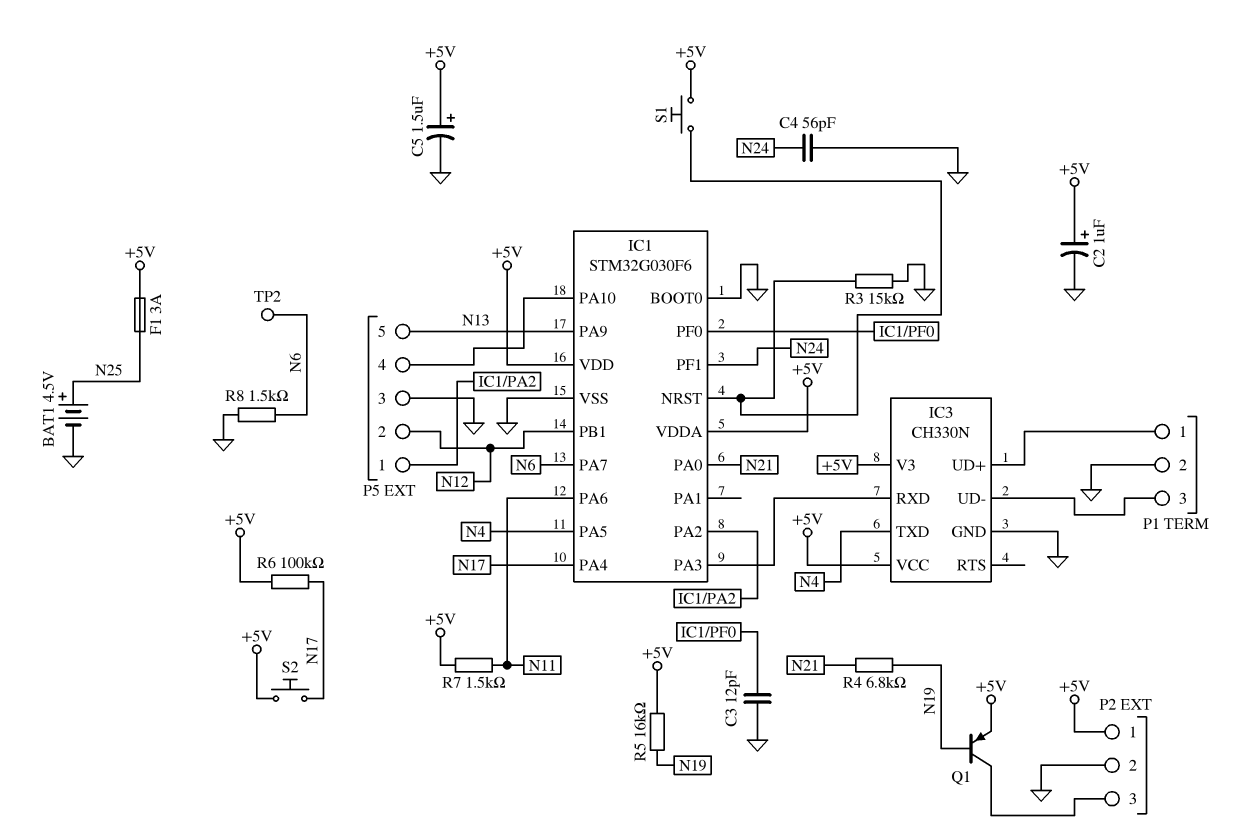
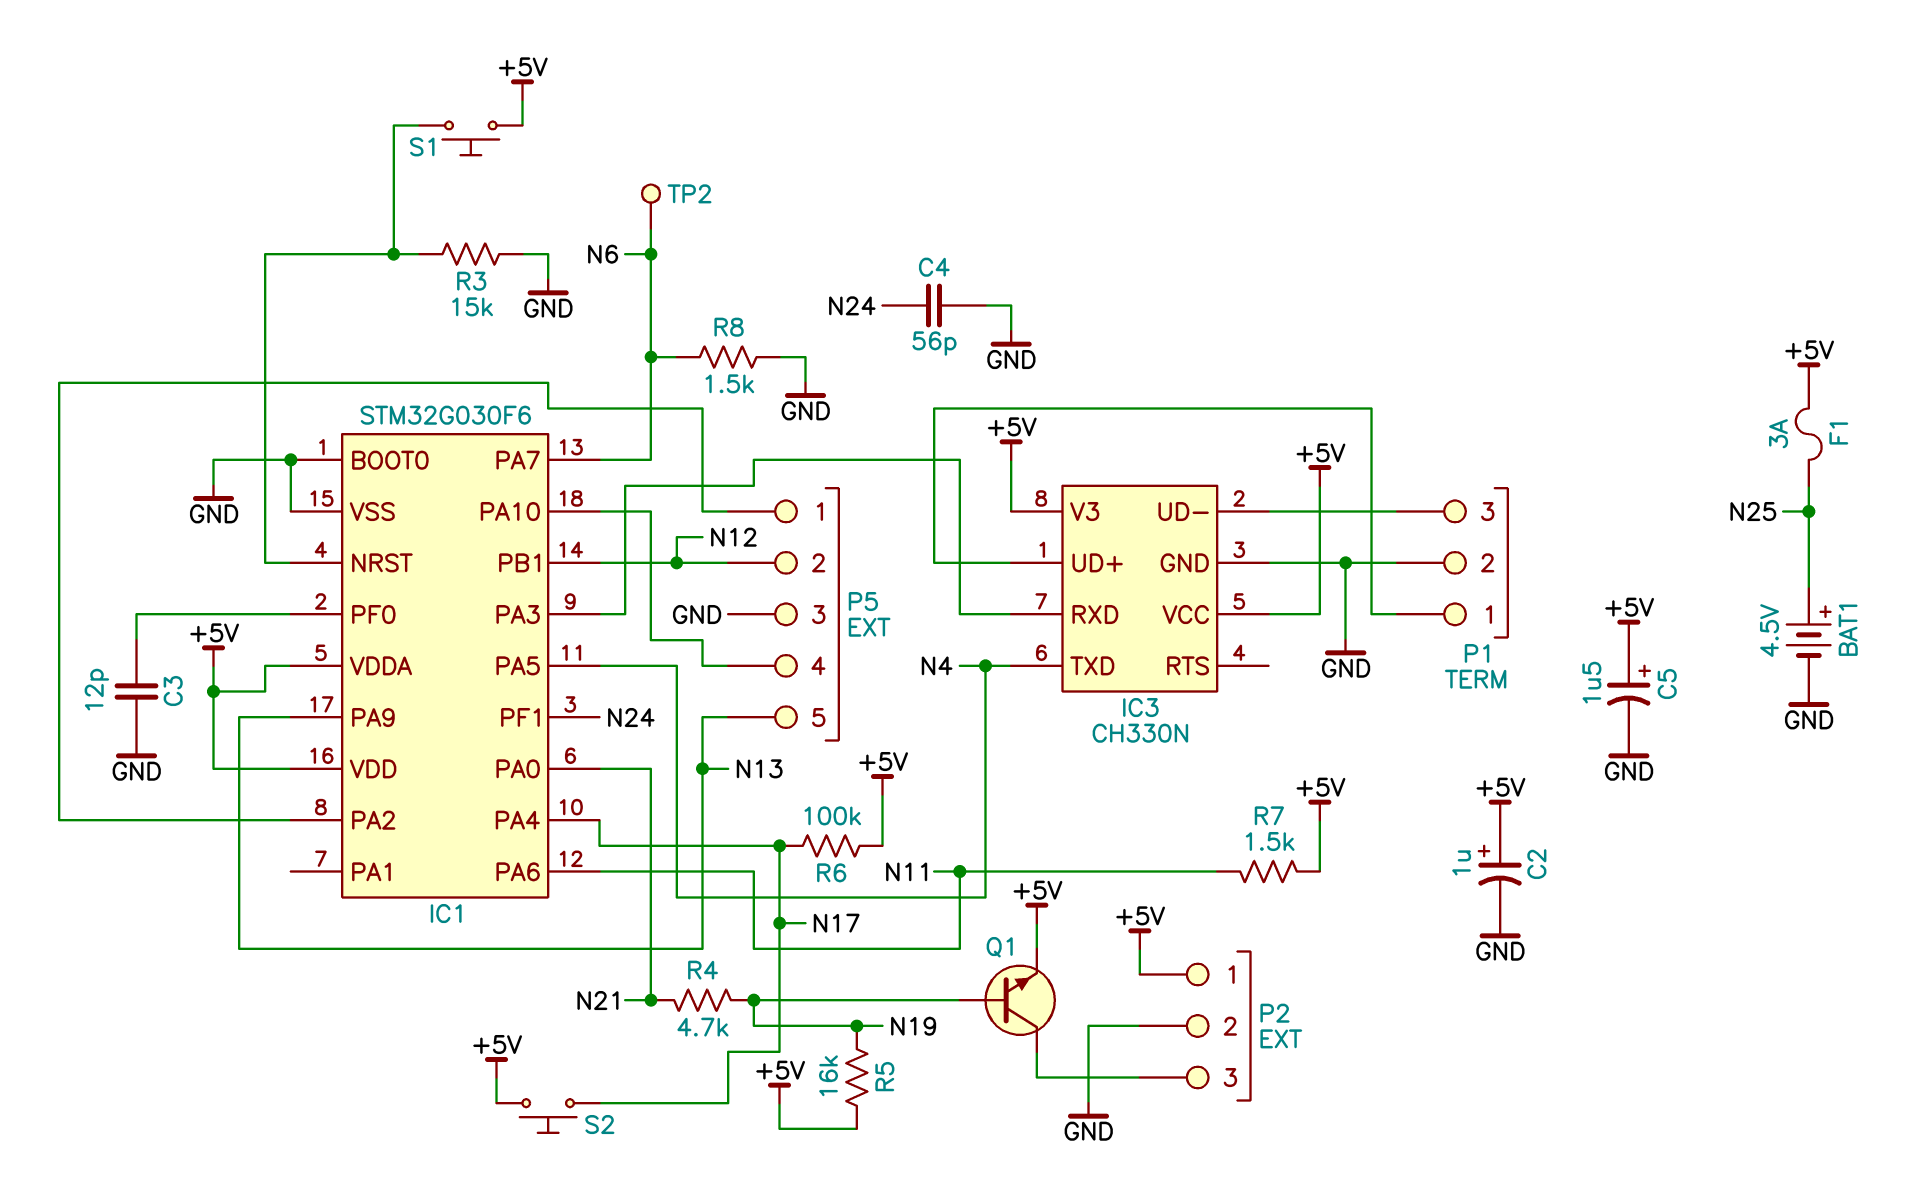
Q1: PNP (B N19, C P2/3, E +5V) -> NPN (B N19, C P2/3, E +5V)
R4: 6.8k (N19, N21) -> 4.7k (N19, N21)

